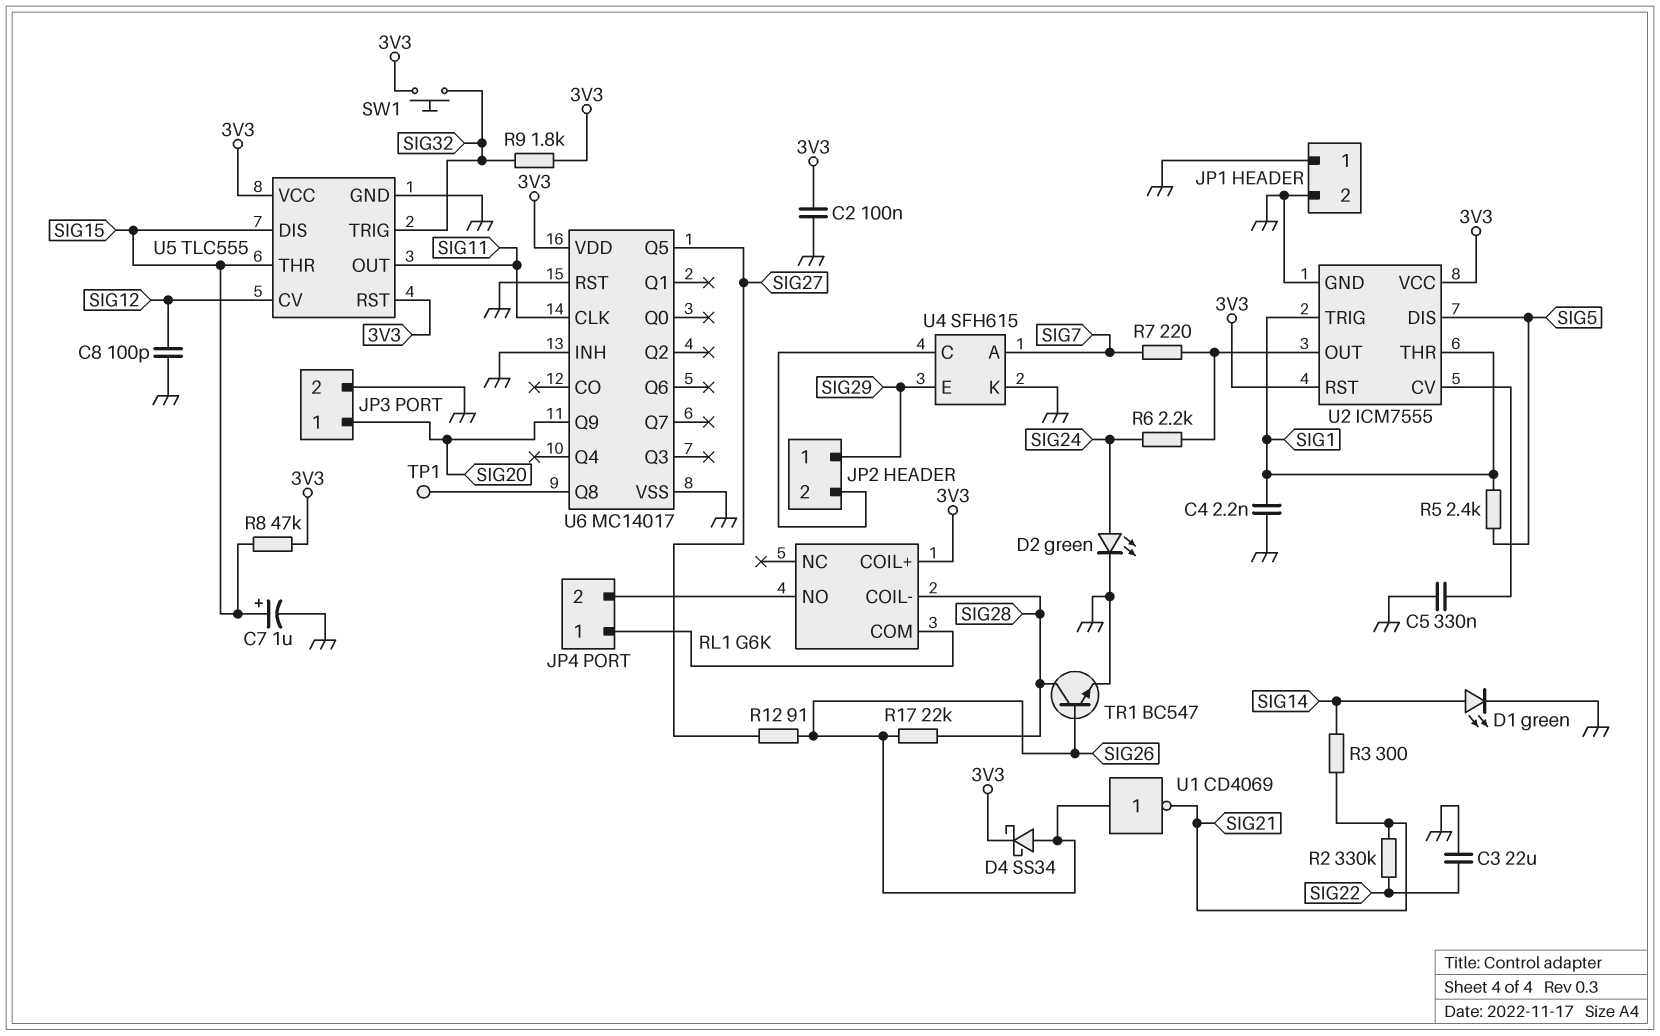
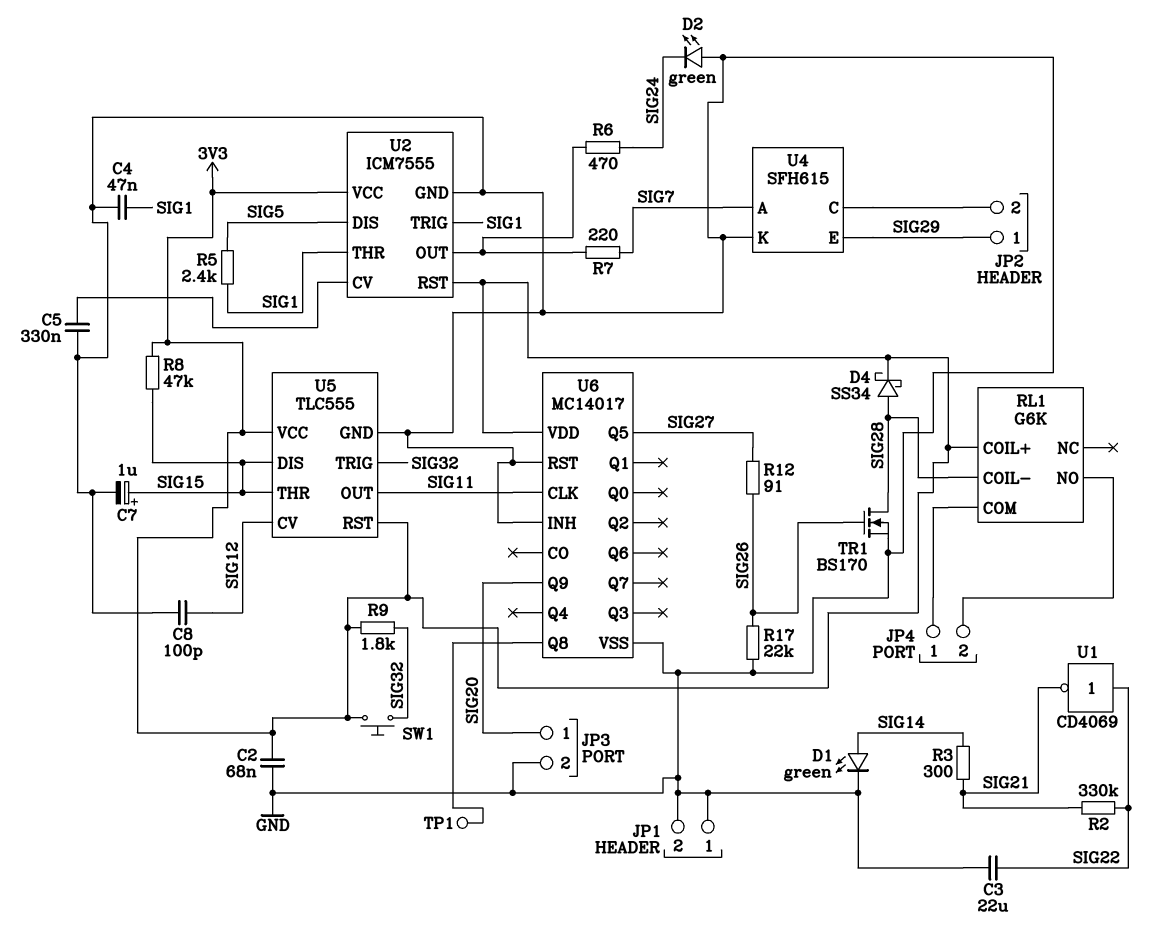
C2: 100nF (3V3, GND) -> 68nF (3V3, GND)
C4: 2.2nF (GND, SIG1) -> 47nF (GND, SIG1)
D2: LED green (A SIG24, K GND) -> LED green (A GND, K SIG24)
D4: schottky SS34 (A SIG26, K 3V3) -> schottky SS34 (A SIG28, K 3V3)
R6: 2.2k (SIG24, U2/OUT) -> 470 (SIG24, U2/OUT)
R17: 22k (SIG26, SIG28) -> 22k (GND, SIG26)
TR1: NPN BC547 (B SIG26, C SIG28, E GND) -> NMOS BS170 (G SIG26, D SIG28, S GND)
U1: NOT CD4069 (in SIG26, out SIG21) -> NOT CD4069 (in SIG22, out SIG21)

